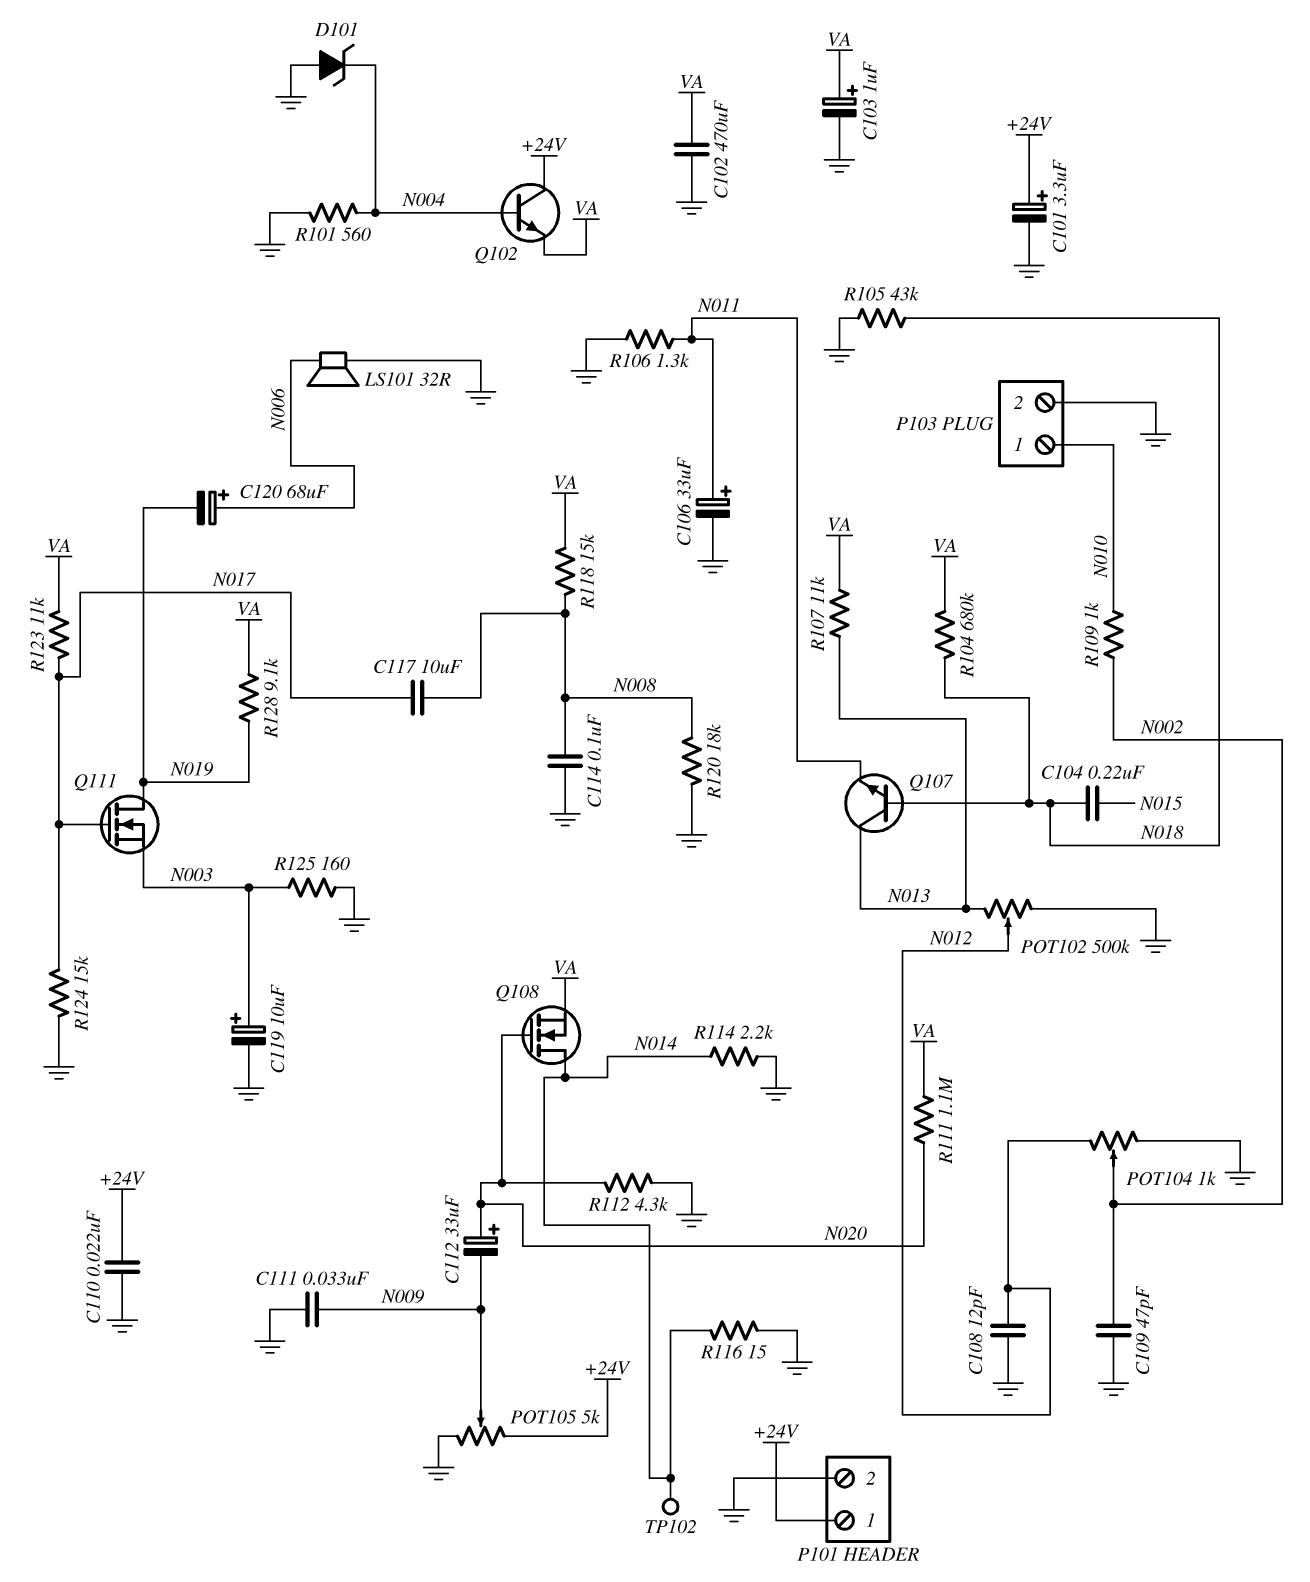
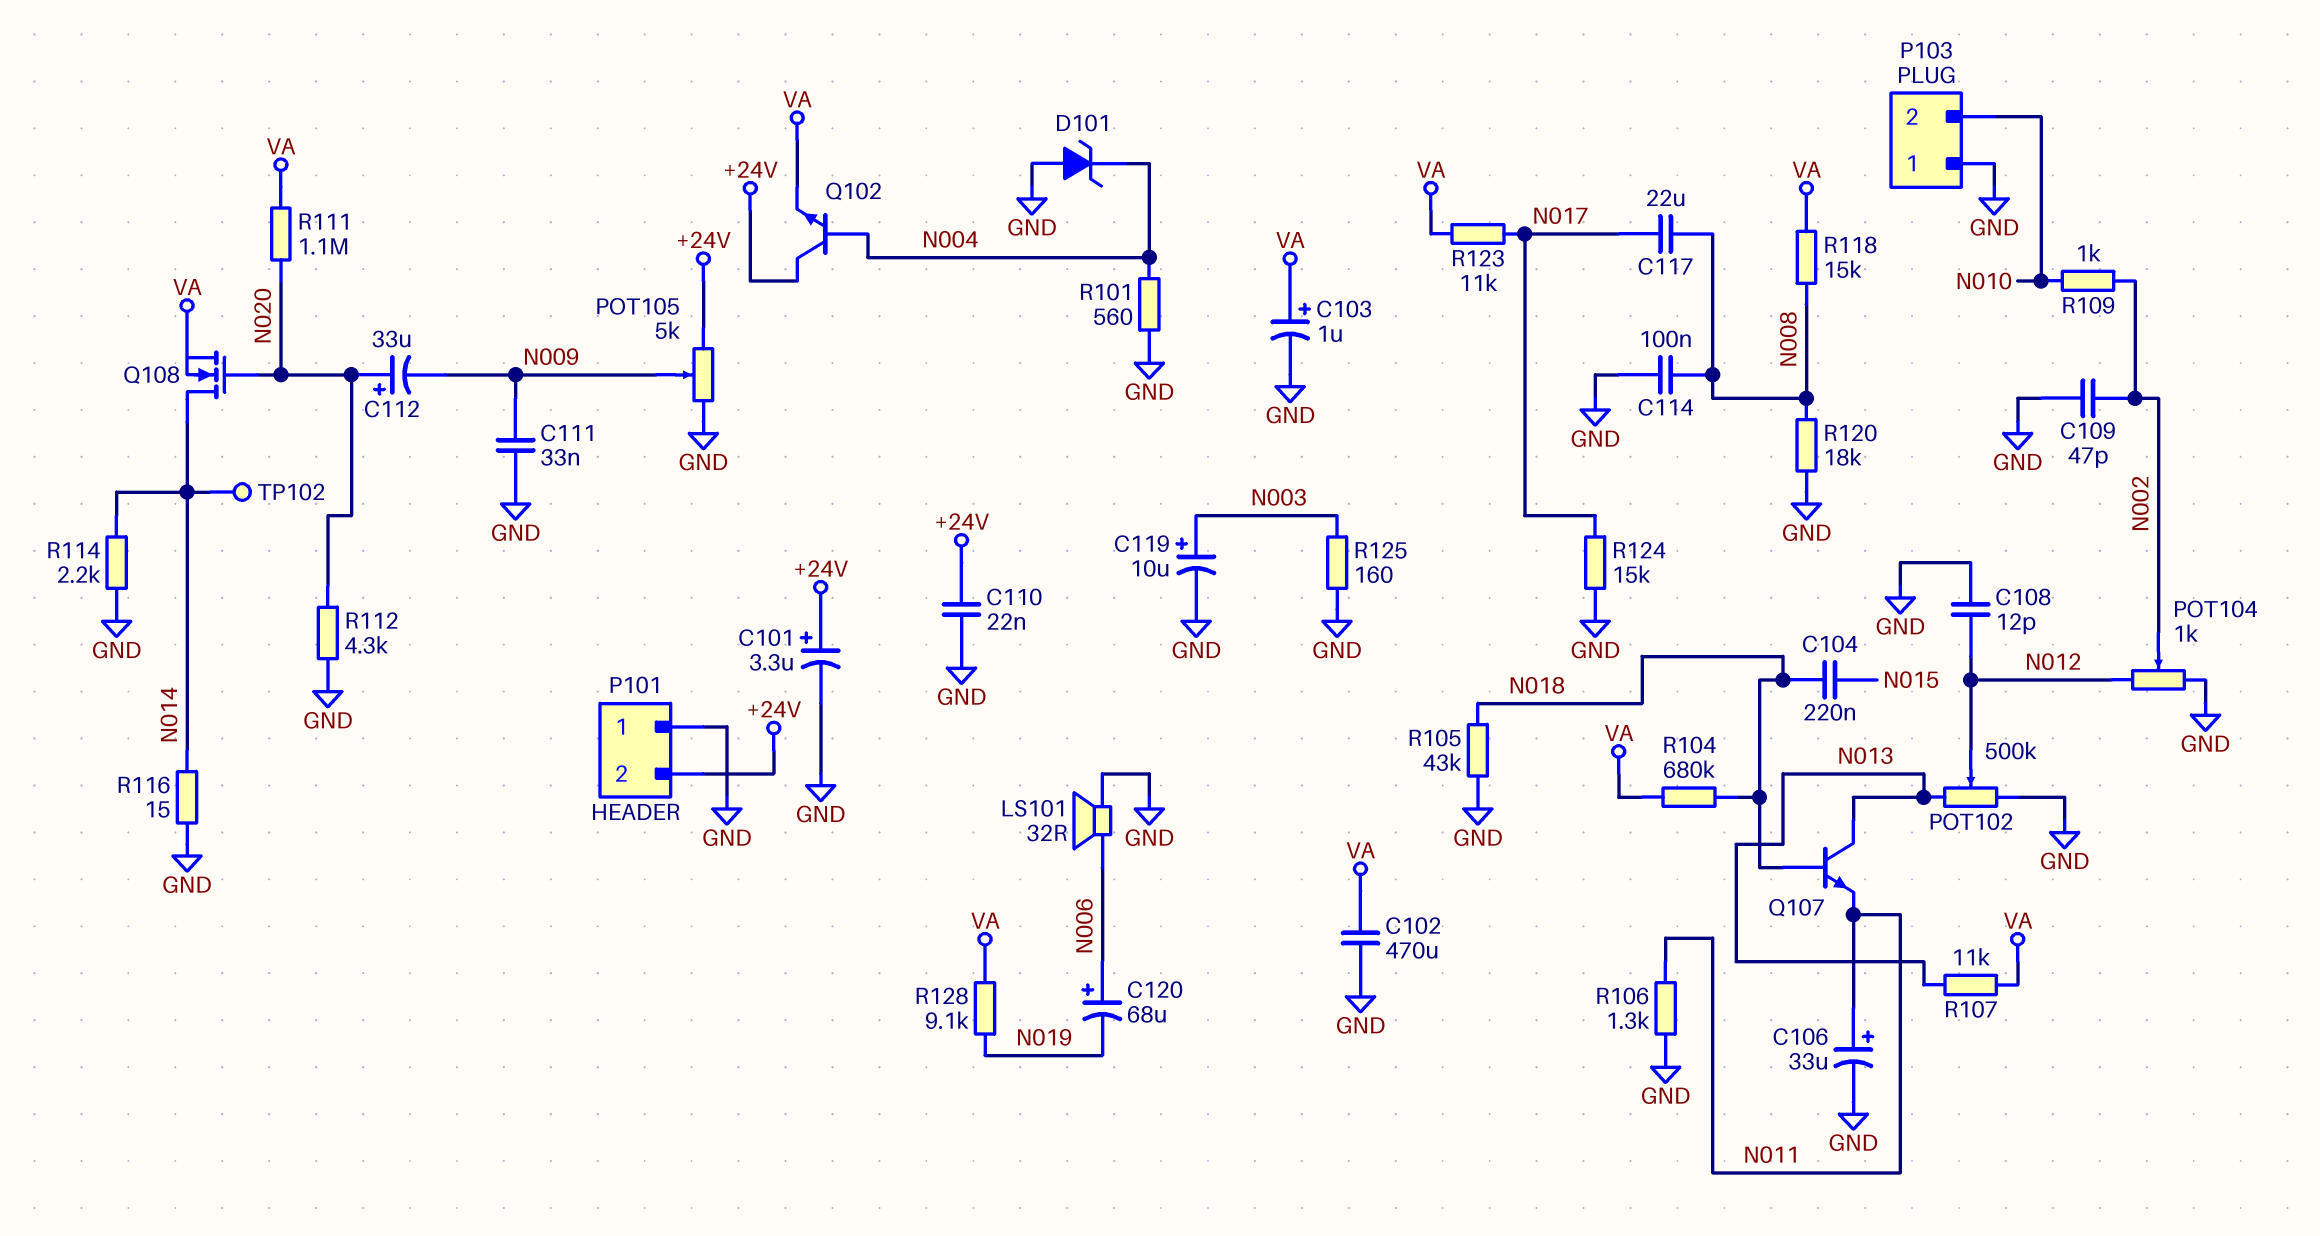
C117: 10uF (N008, N017) -> 22uF (N008, N017)
P101 pin 1: +24V -> GND
P101 pin 2: GND -> +24V
P103 pin 1: N010 -> GND
P103 pin 2: GND -> N010
Q111: NMOS (G N017, D N019, S N003) -> none

